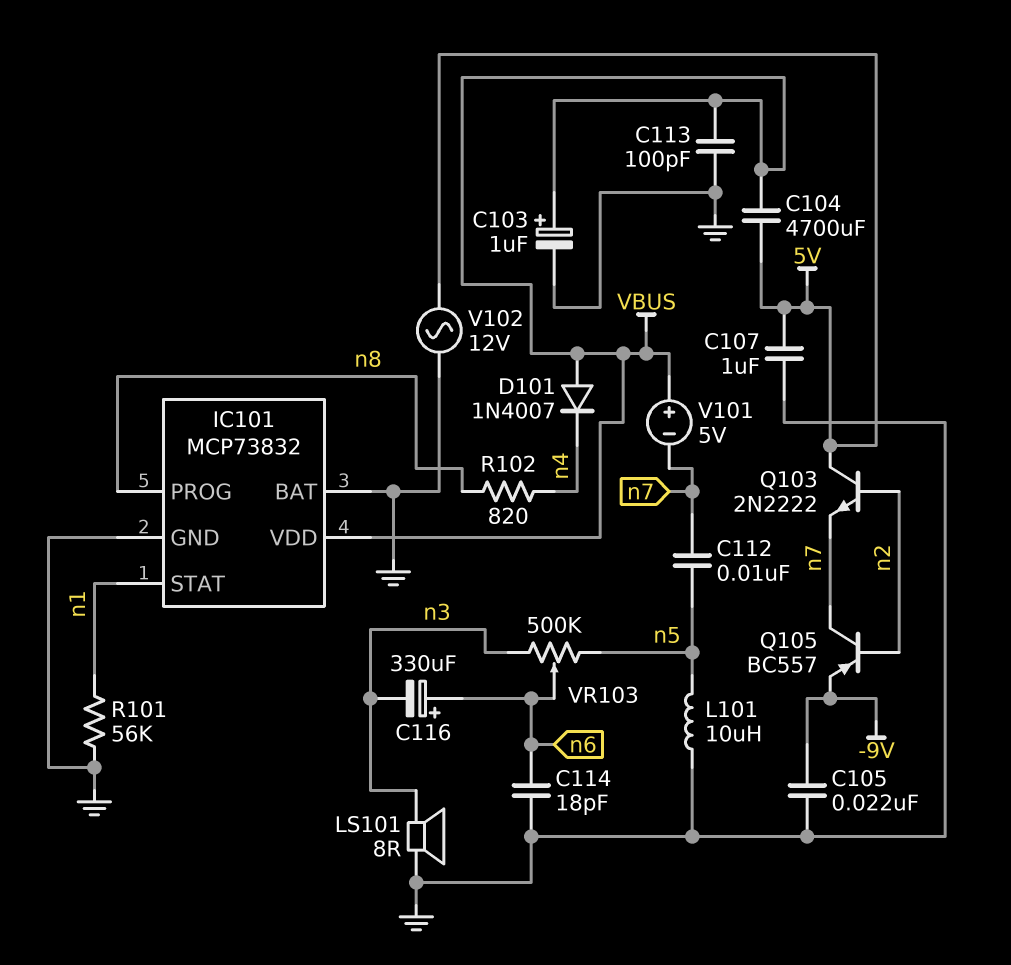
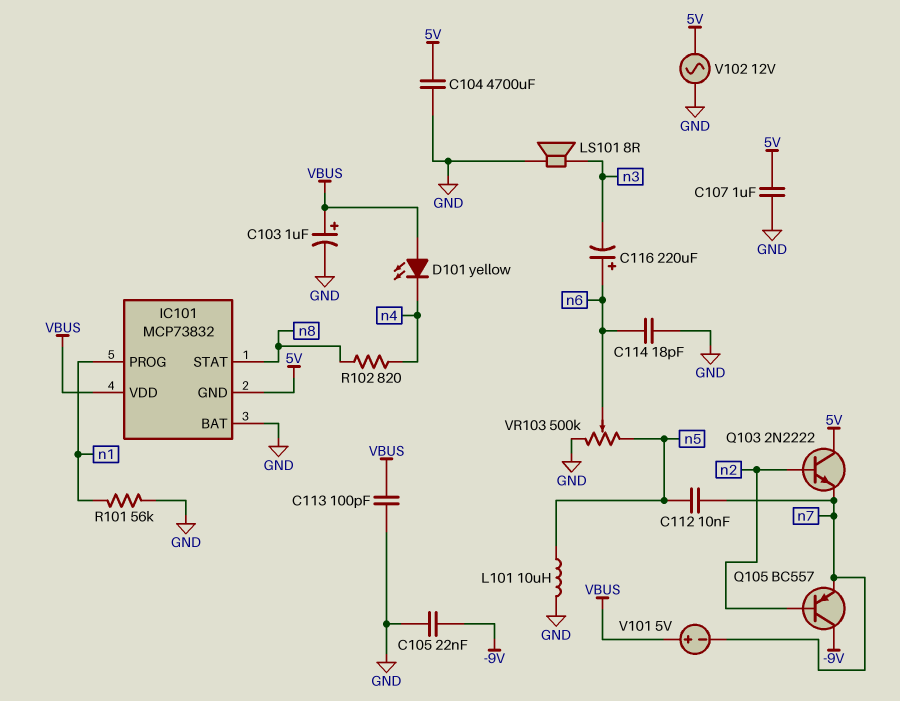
C104: 4700uF (5V, VBUS) -> 4700uF (5V, GND)
C116: 330uF (plus n6, minus n3) -> 220uF (plus n6, minus n3)
D101: diode 1N4007 (A VBUS, K n4) -> LED yellow (A VBUS, K n4)
IC101 pin GND: GND -> 5V
IC101 pin PROG: n8 -> n1
IC101 pin STAT: n1 -> n8
Q105: PNP BC557 (B n2, C n7, E -9V) -> PNP BC557 (B n2, C -9V, E n7)
VR103: 500k (n3, n5, wiper n6) -> 500k (GND, n5, wiper n6)

